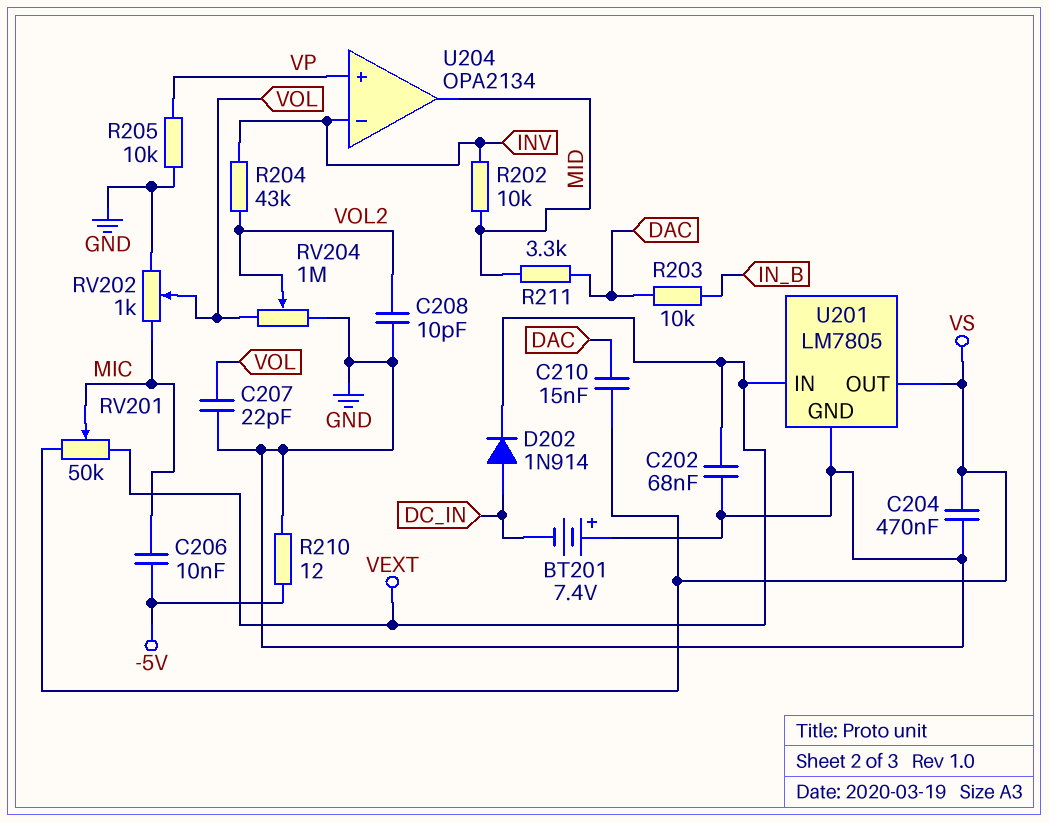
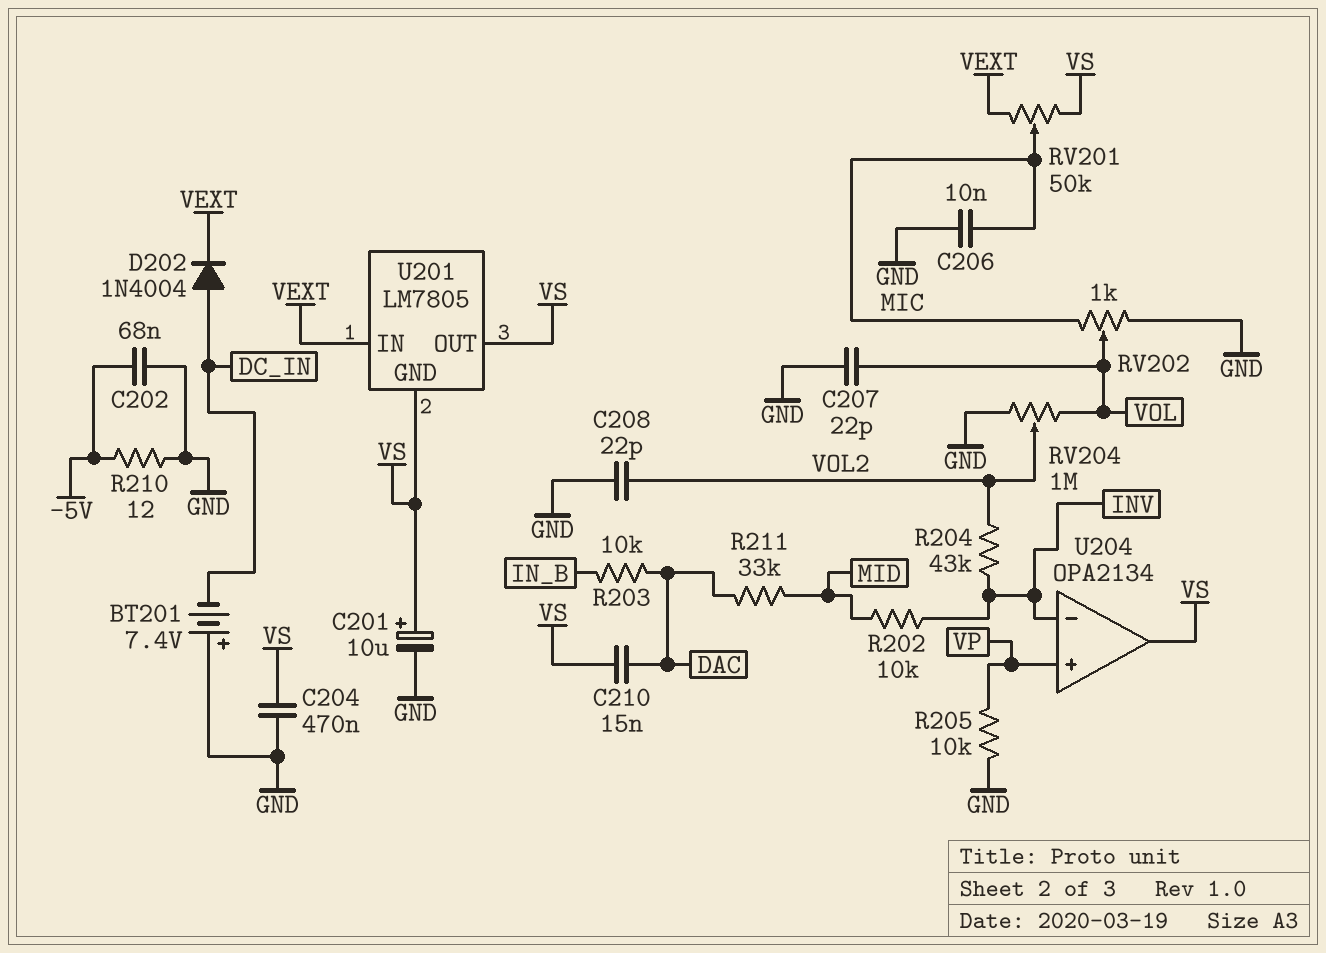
C201: none -> 10uF (plus VS, minus GND)
C202: 68nF (GND, VEXT) -> 68nF (-5V, GND)
C206: 10nF (-5V, MIC) -> 10nF (GND, MIC)
C208: 10pF (GND, VOL2) -> 22pF (GND, VOL2)
D202: diode 1N914 (A DC_IN, K VEXT) -> diode 1N4004 (A DC_IN, K VEXT)
R211: 3.3k (DAC, MID) -> 33k (DAC, MID)
U201 pin GND: GND -> VS
U204 pin out: MID -> VS

